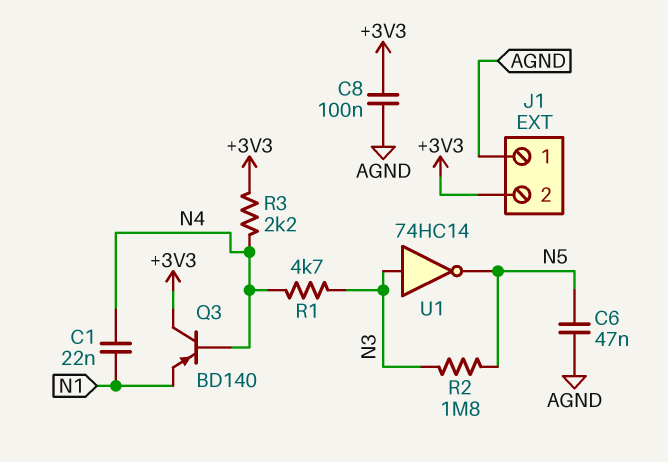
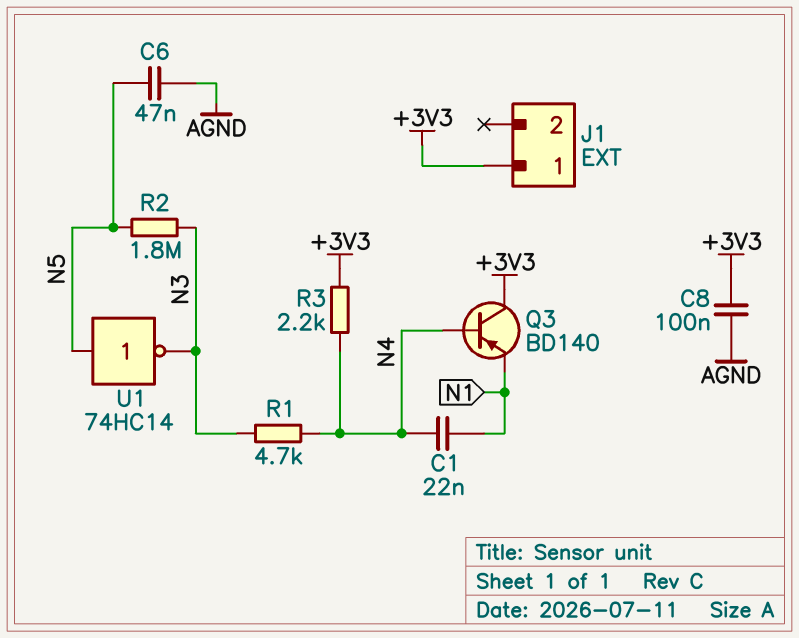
J1 pin 1: AGND -> +3V3
J1 pin 2: +3V3 -> none
U1: NOT 74HC14 (in N3, out N5) -> NOT 74HC14 (in N5, out N3)

